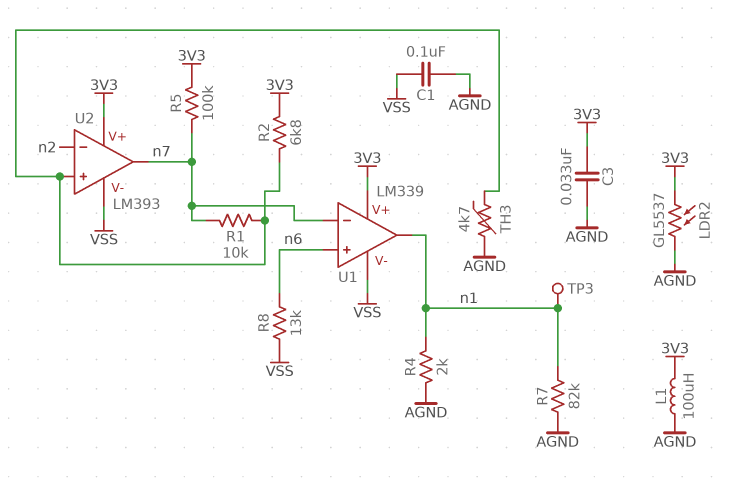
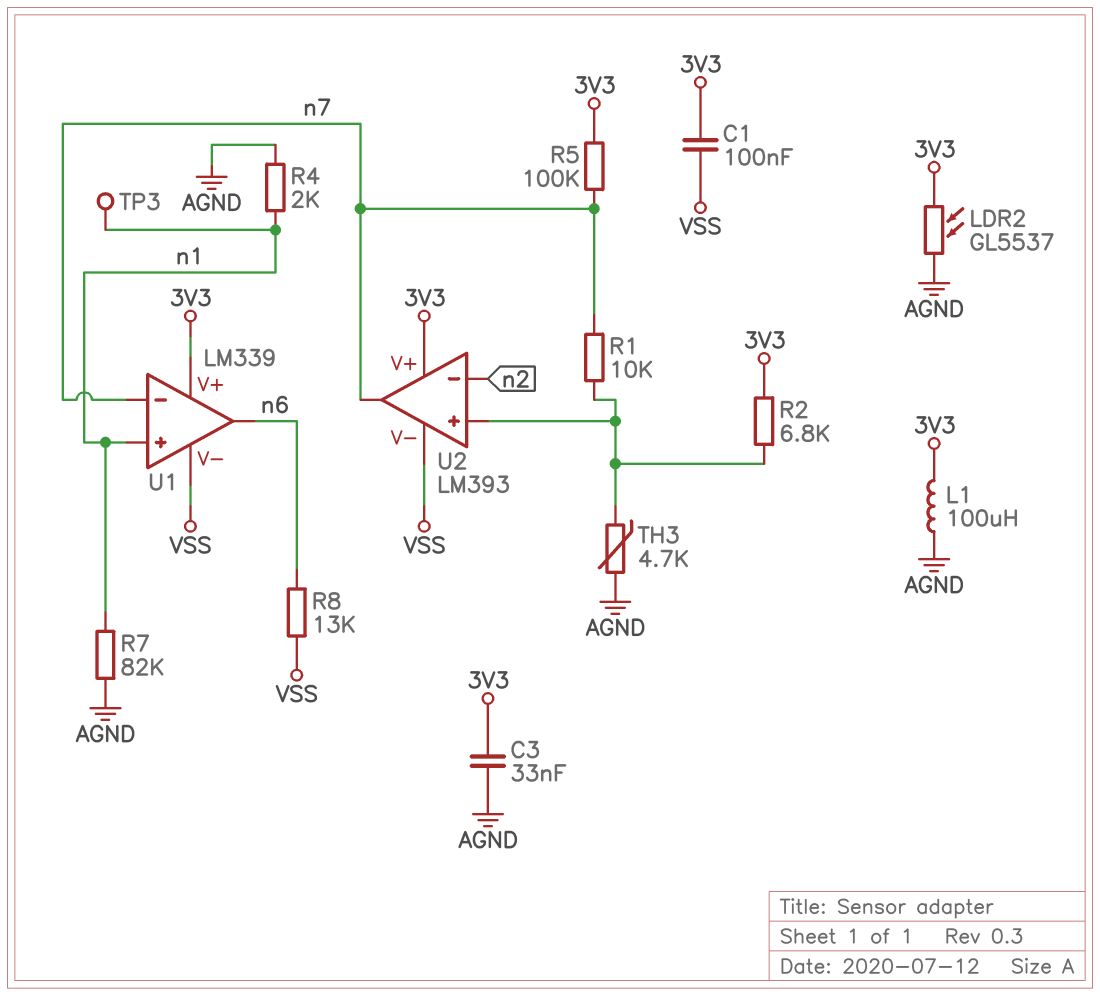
C1: 100nF (AGND, VSS) -> 100nF (3V3, VSS)
U1 pin in+: n6 -> n1
U1 pin out: n1 -> n6

